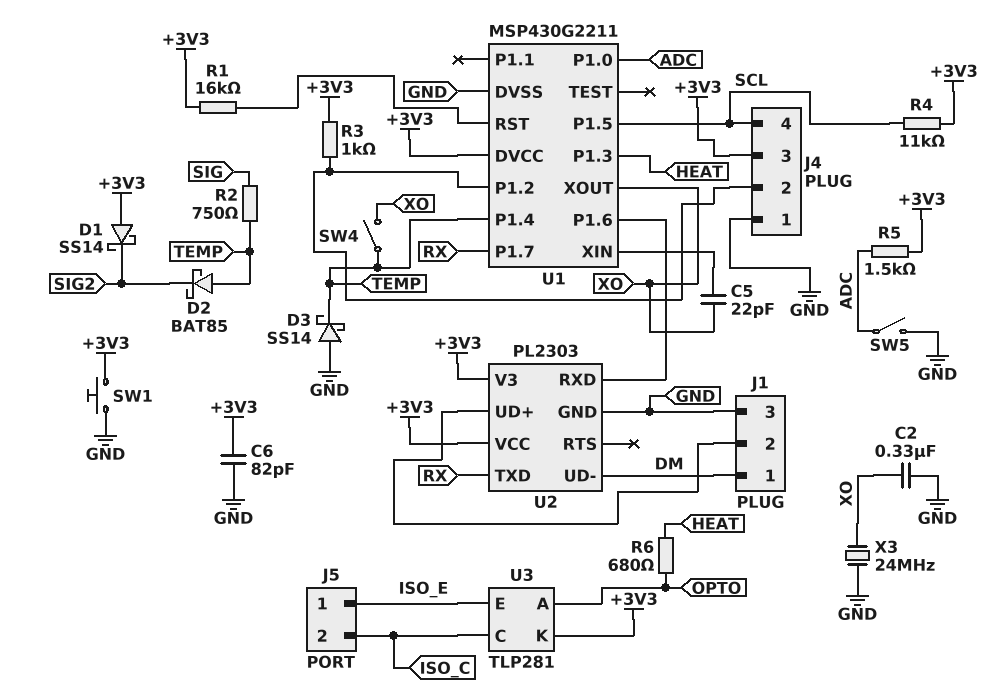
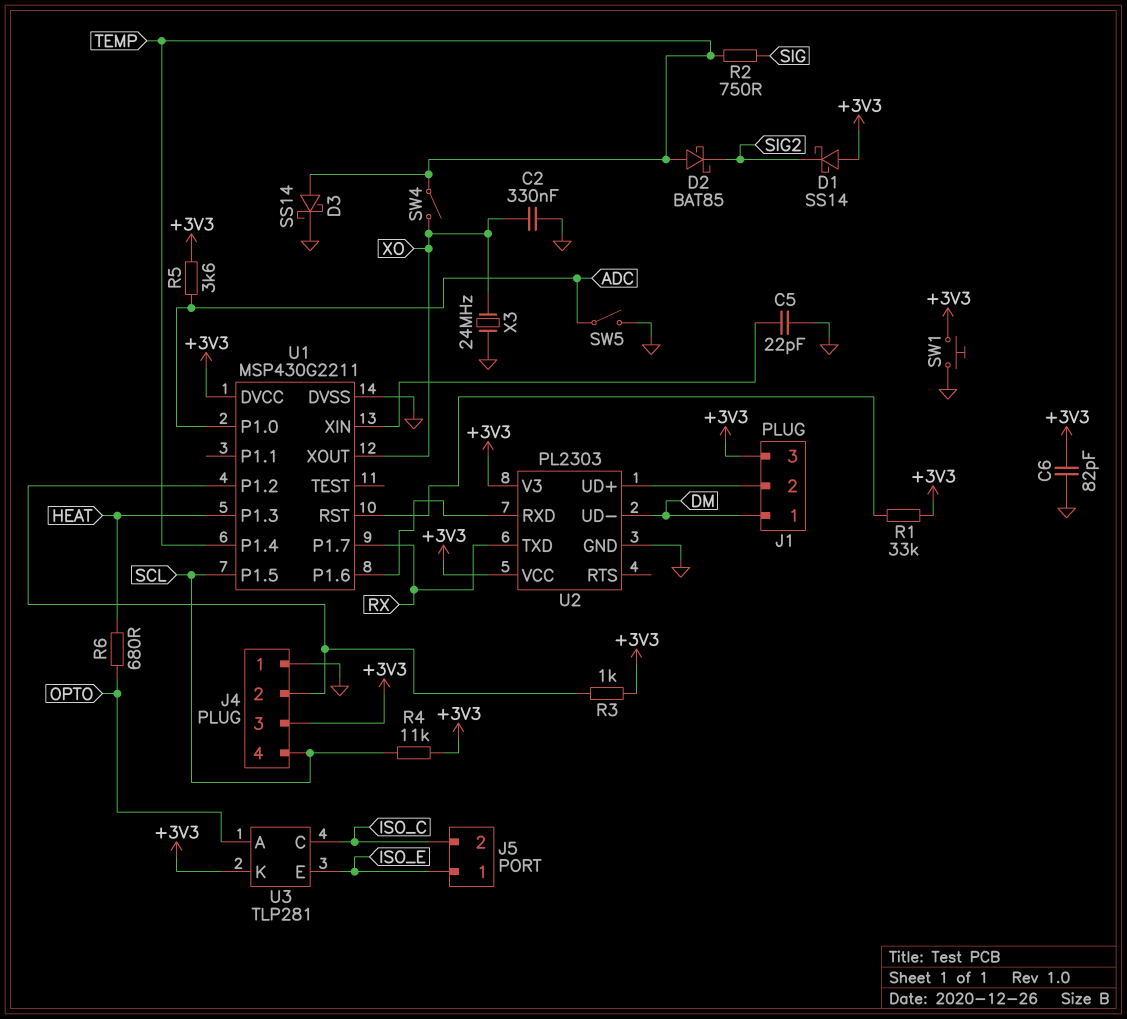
C5: 22pF (U1/XIN, XO) -> 22pF (GND, U1/XIN)
D3: schottky SS14 (A GND, K TEMP) -> schottky SS14 (A TEMP, K GND)
J1 pin 3: GND -> +3V3
R1: 16k (+3V3, U1/RST) -> 33k (+3V3, U1/RST)
R5: 1.5k (+3V3, ADC) -> 3.6k (+3V3, ADC)

